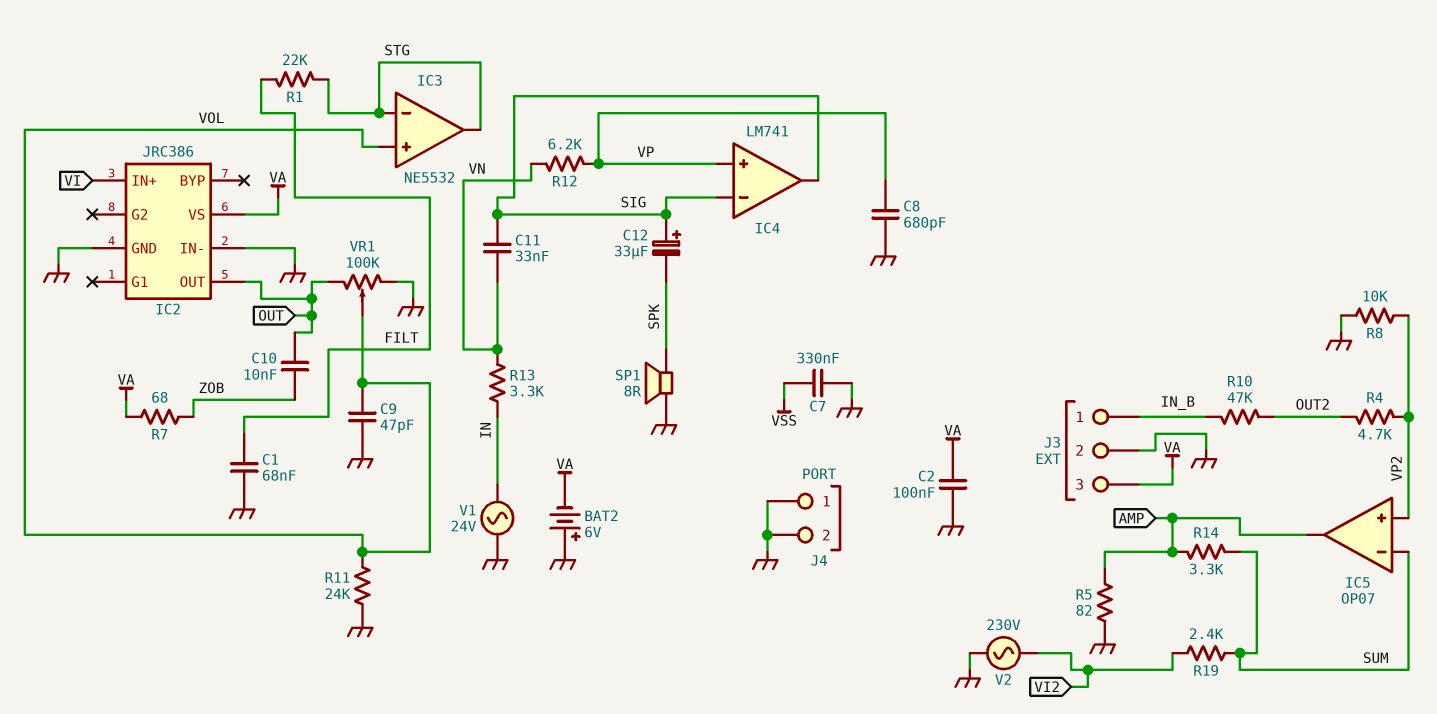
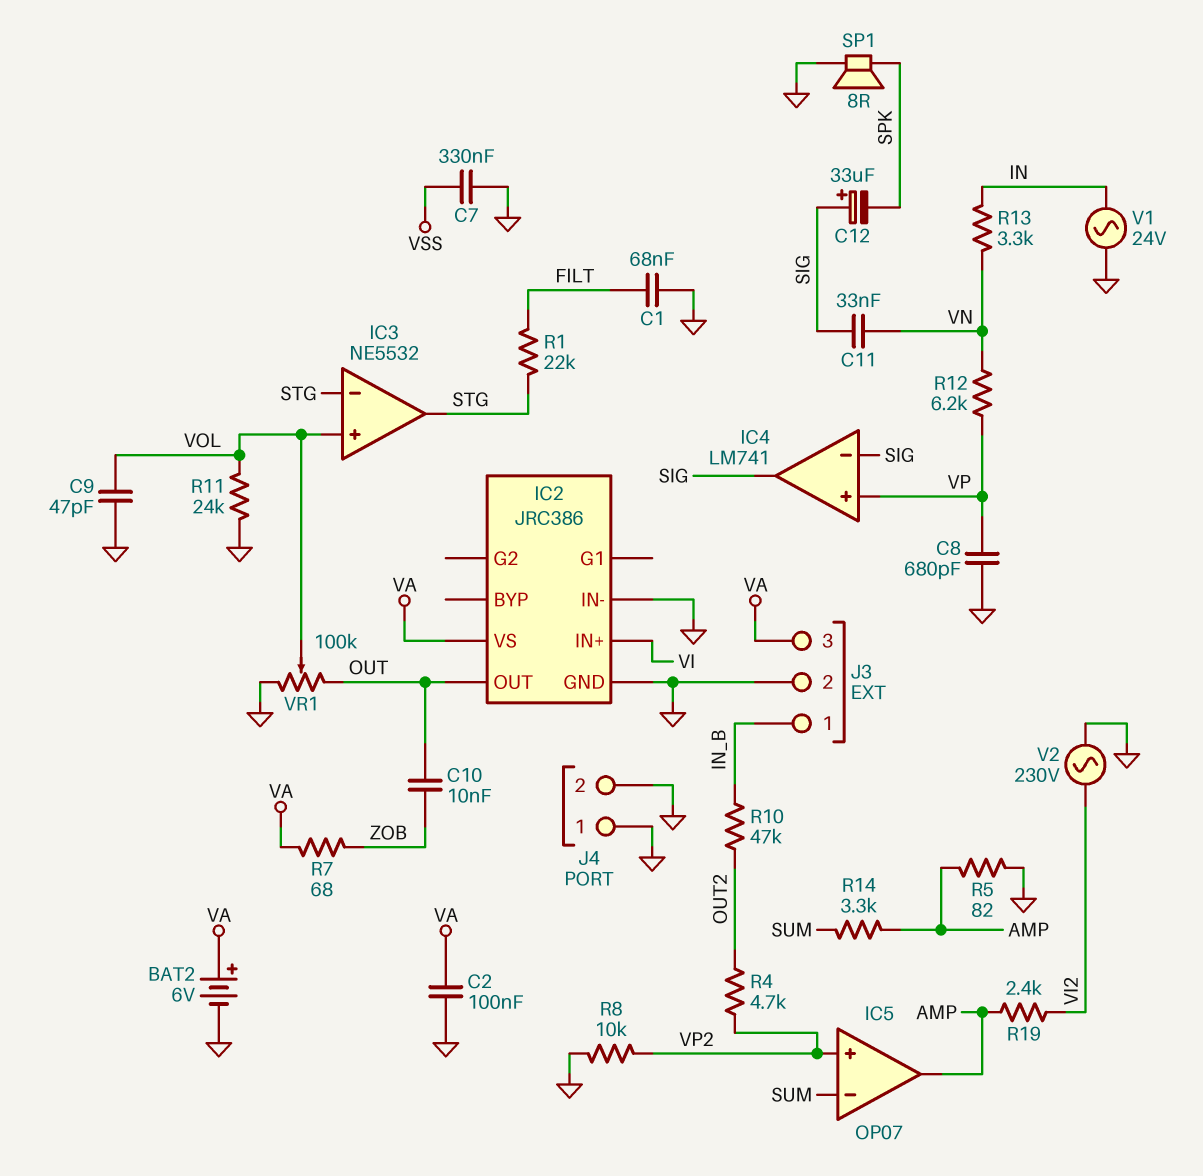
BAT2: 6V (plus GND, minus VA) -> 6V (plus VA, minus GND)
R19: 2.4k (SUM, VI2) -> 2.4k (AMP, VI2)

